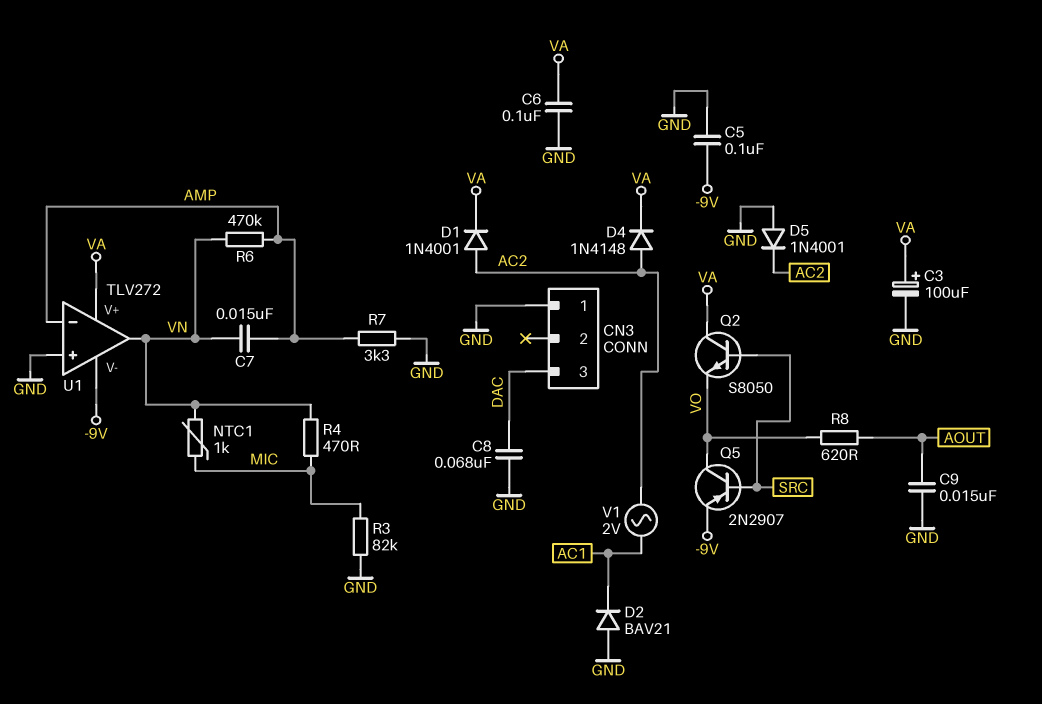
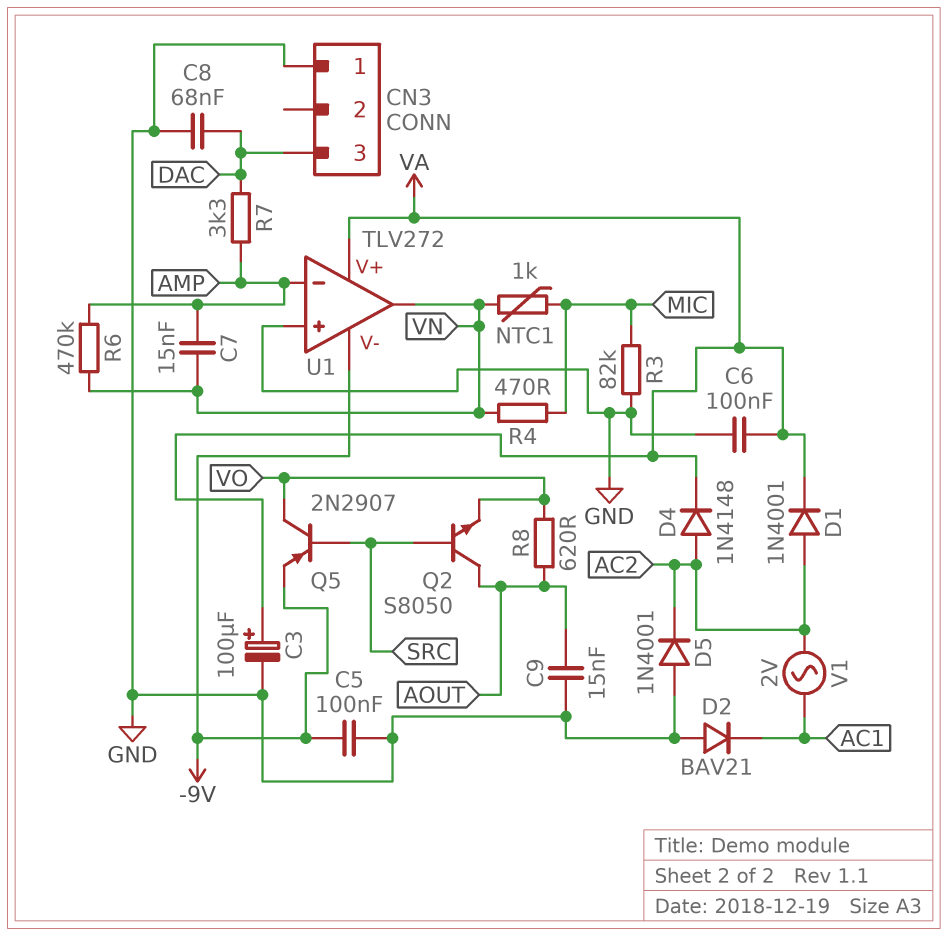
Q2: NPN S8050 (B SRC, C VA, E VO) -> NPN S8050 (B SRC, C AOUT, E VO)
R7: 3.3k (AMP, GND) -> 3.3k (AMP, DAC)

